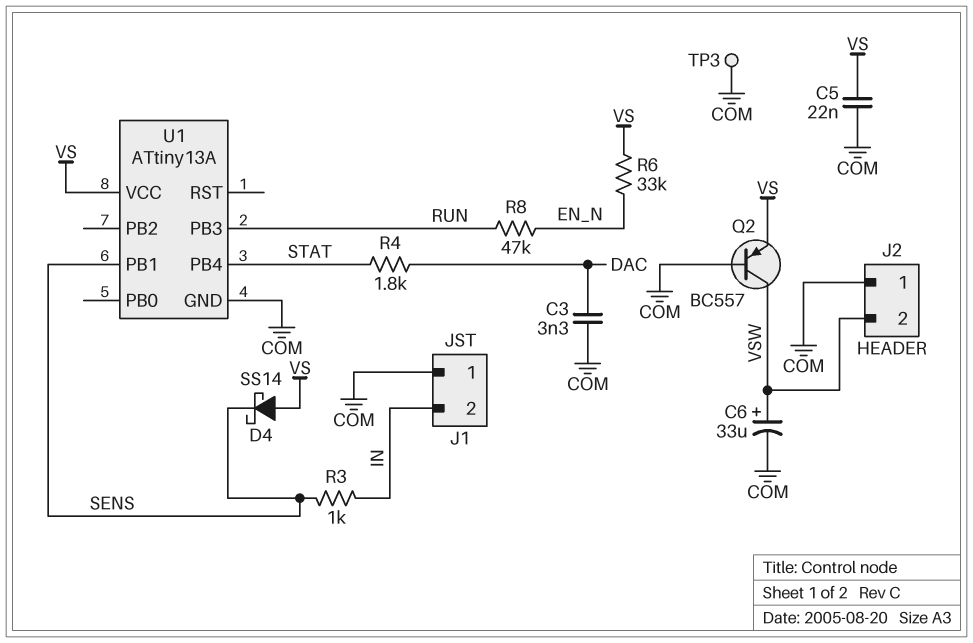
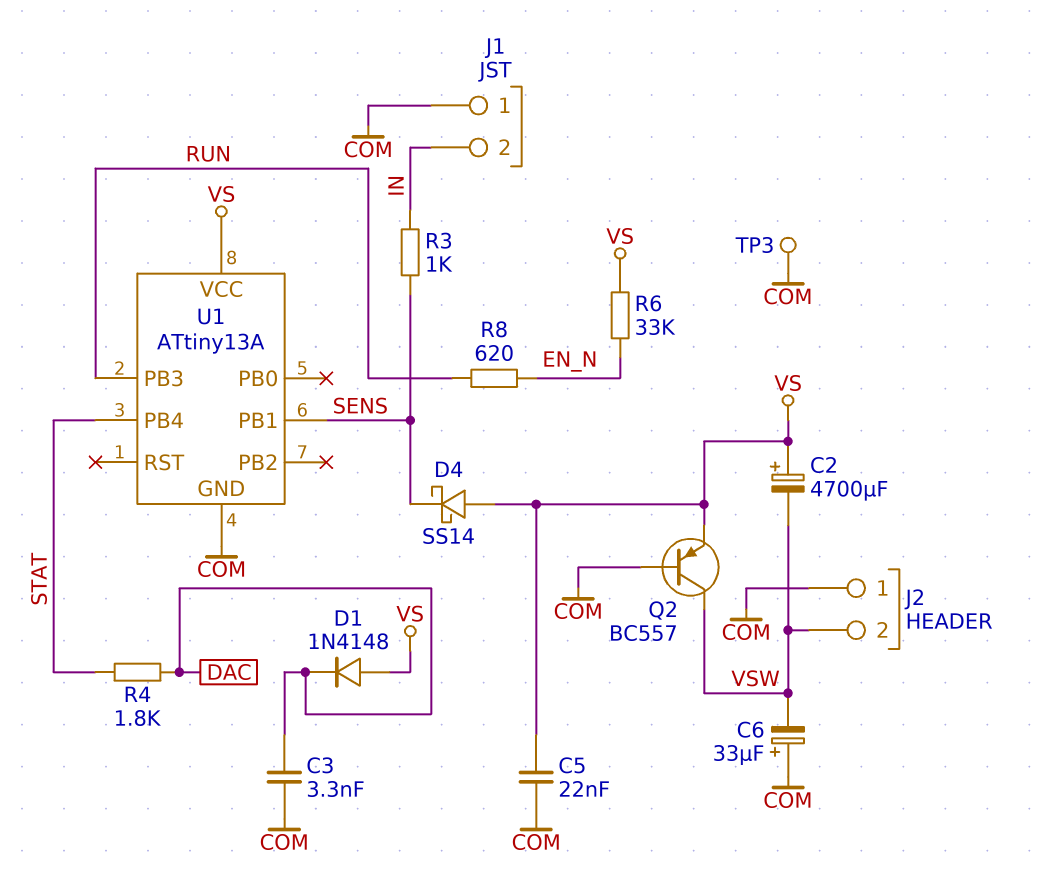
C2: none -> 4700uF (plus VS, minus VSW)
C6: 33uF (plus VSW, minus COM) -> 33uF (plus COM, minus VSW)
D1: none -> diode 1N4148 (A VS, K DAC)
R8: 47k (EN_N, RUN) -> 620 (EN_N, RUN)

